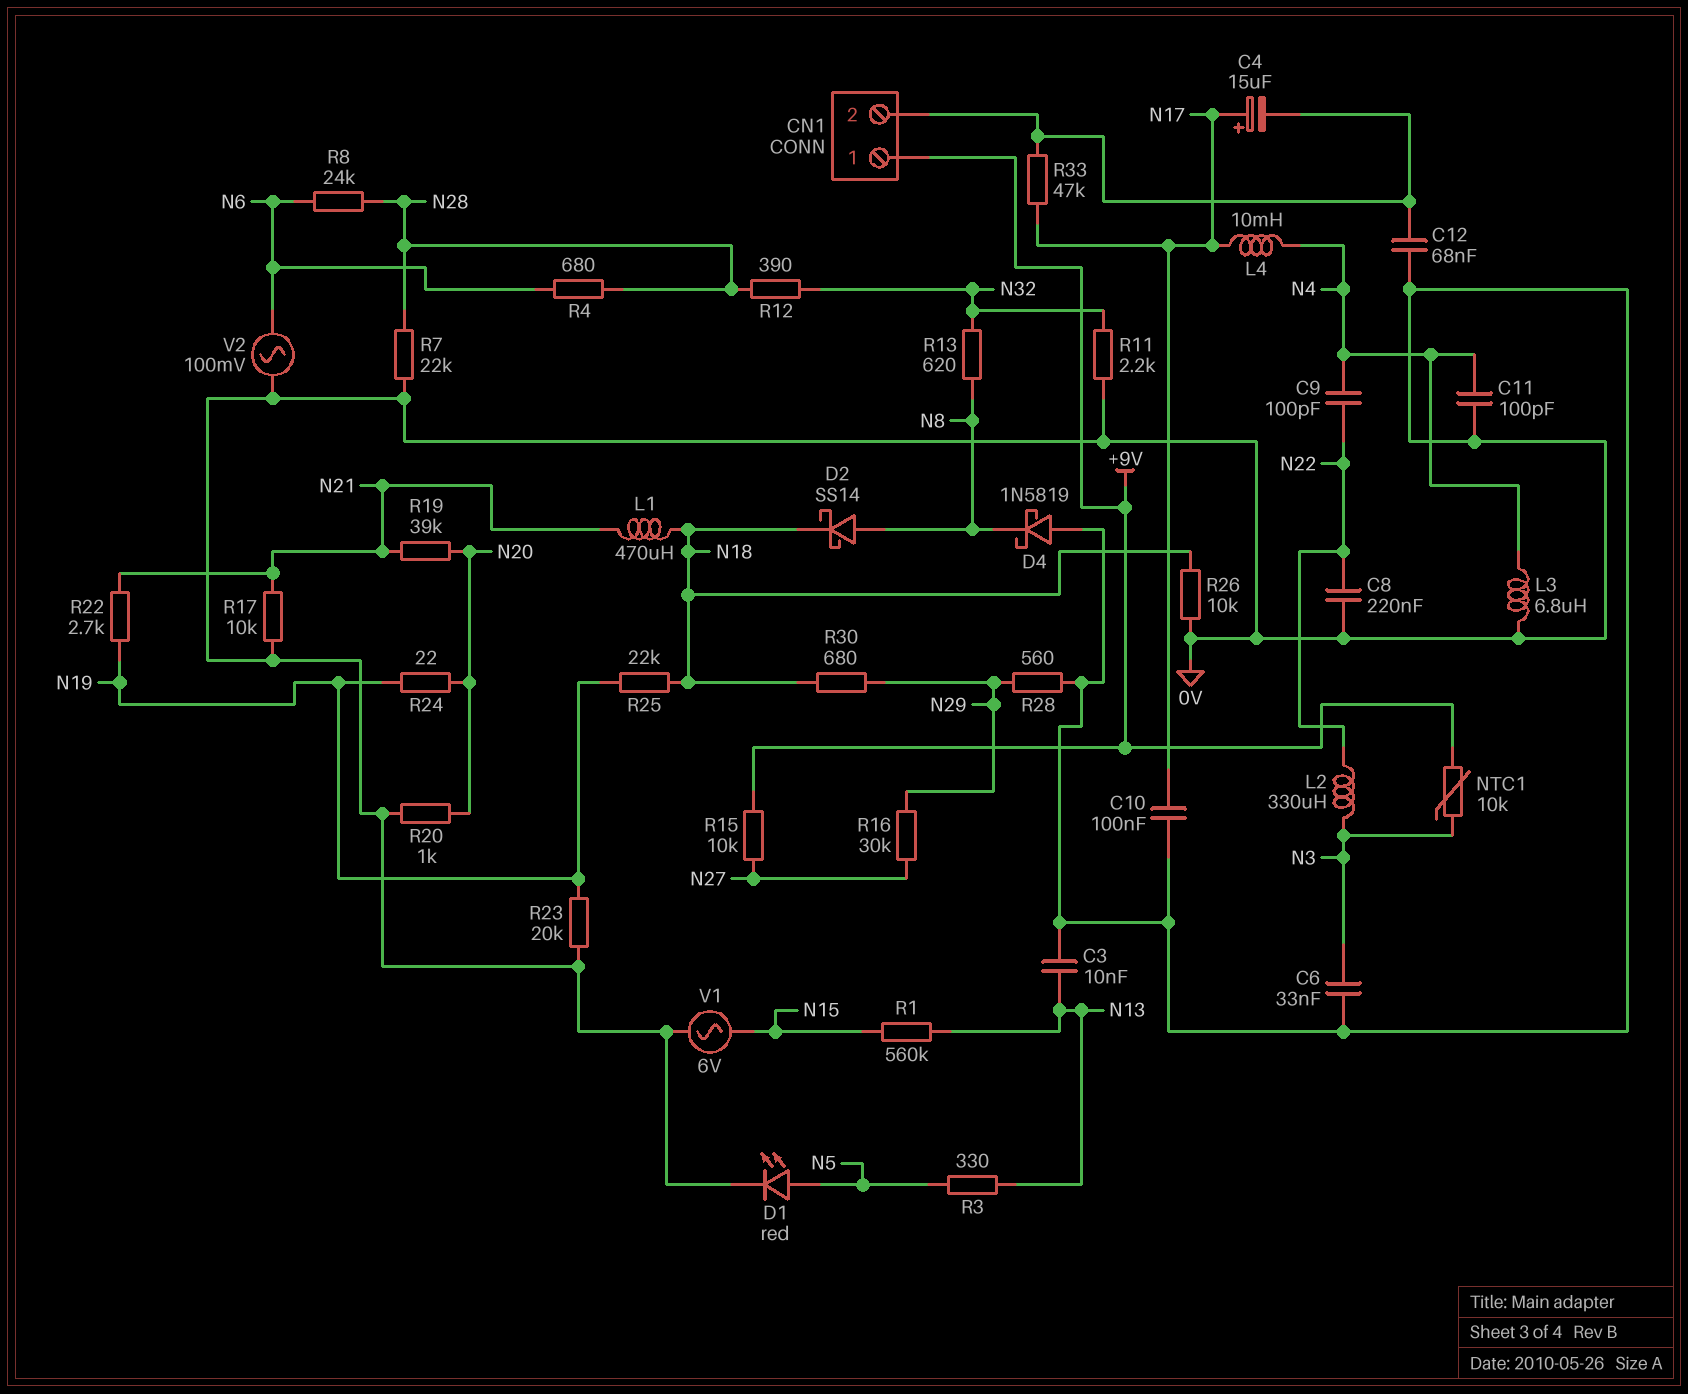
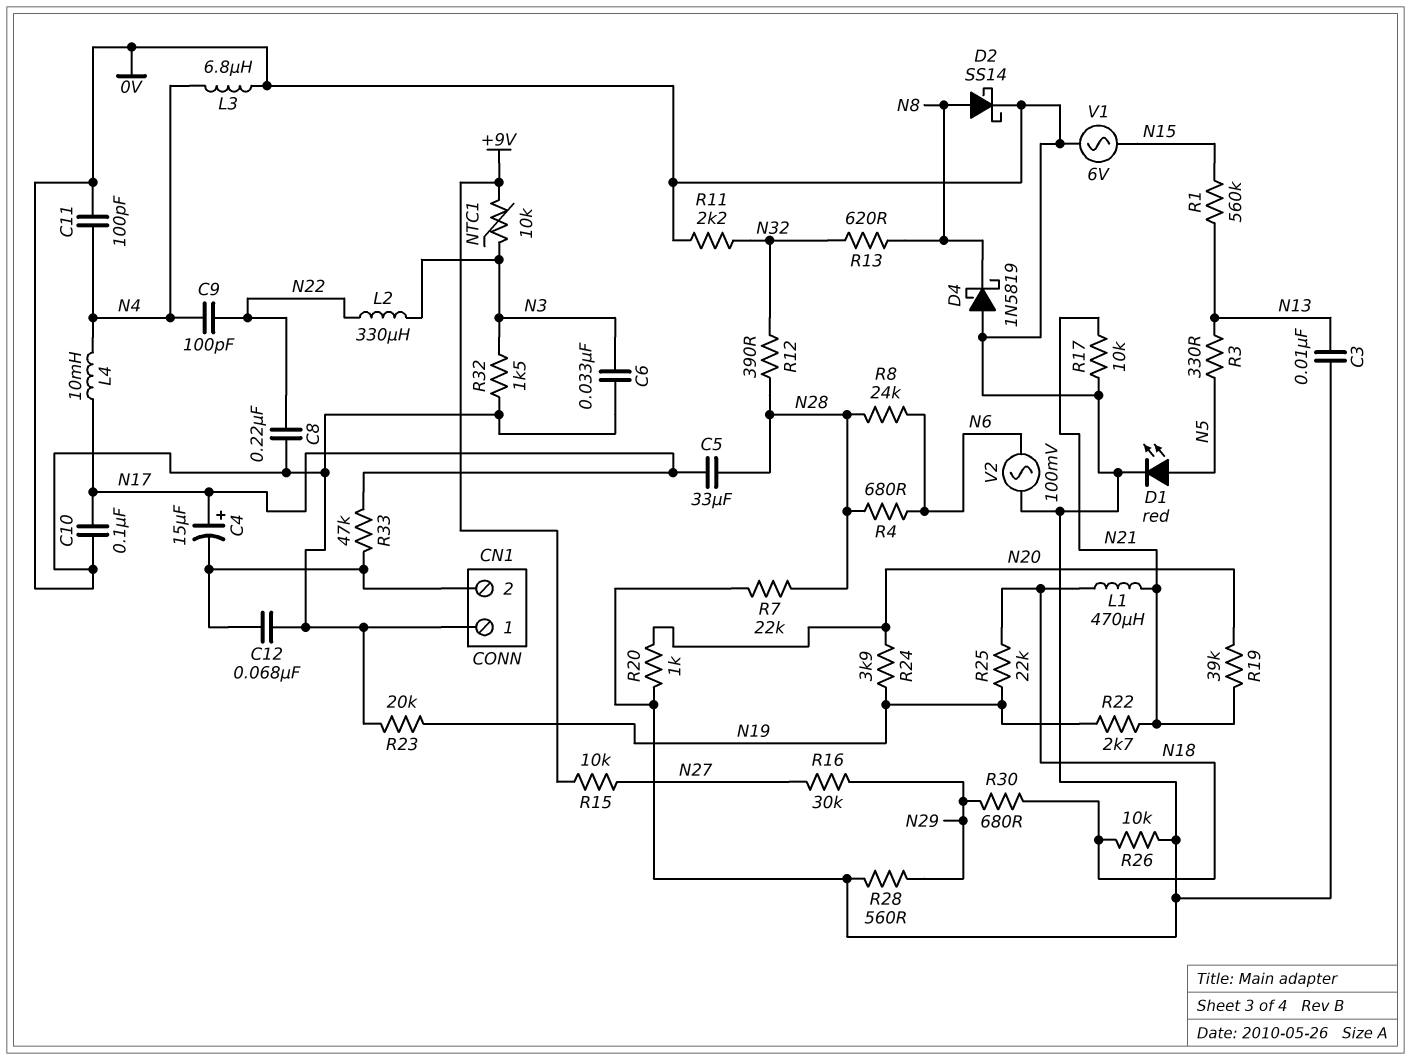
C5: none -> 33uF (N17, N28)
CN1 pin 1: +9V -> 0V
D2: schottky SS14 (A N8, K N18) -> schottky SS14 (A N8, K 0V)
R24: 22 (N19, N20) -> 3.9k (N19, N20)
R32: none -> 1.5k (0V, N3)

